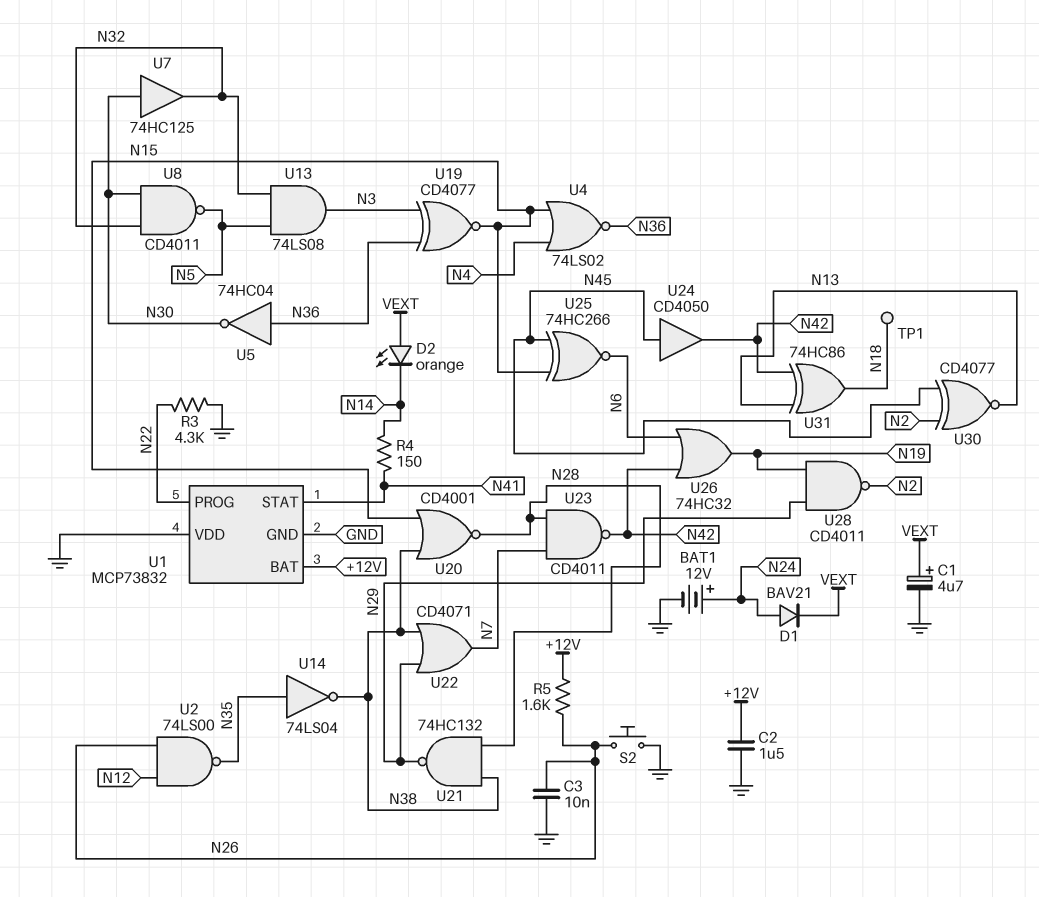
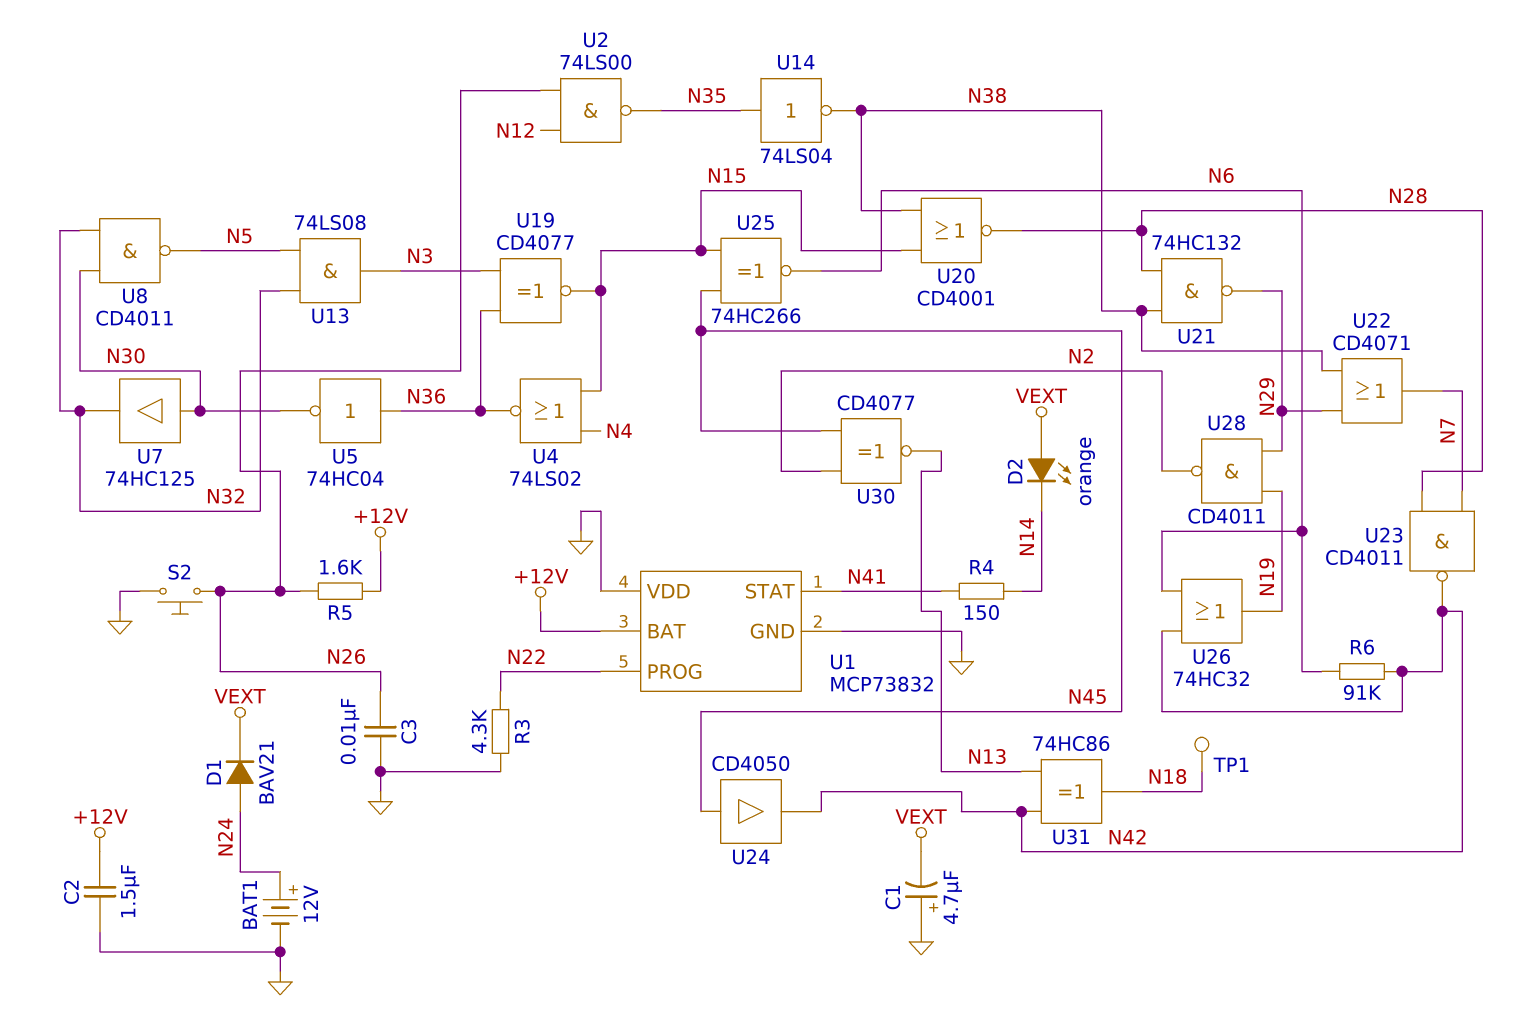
C1: 4.7uF (plus VEXT, minus GND) -> 4.7uF (plus GND, minus VEXT)
R6: none -> 91k (N6, N42)

